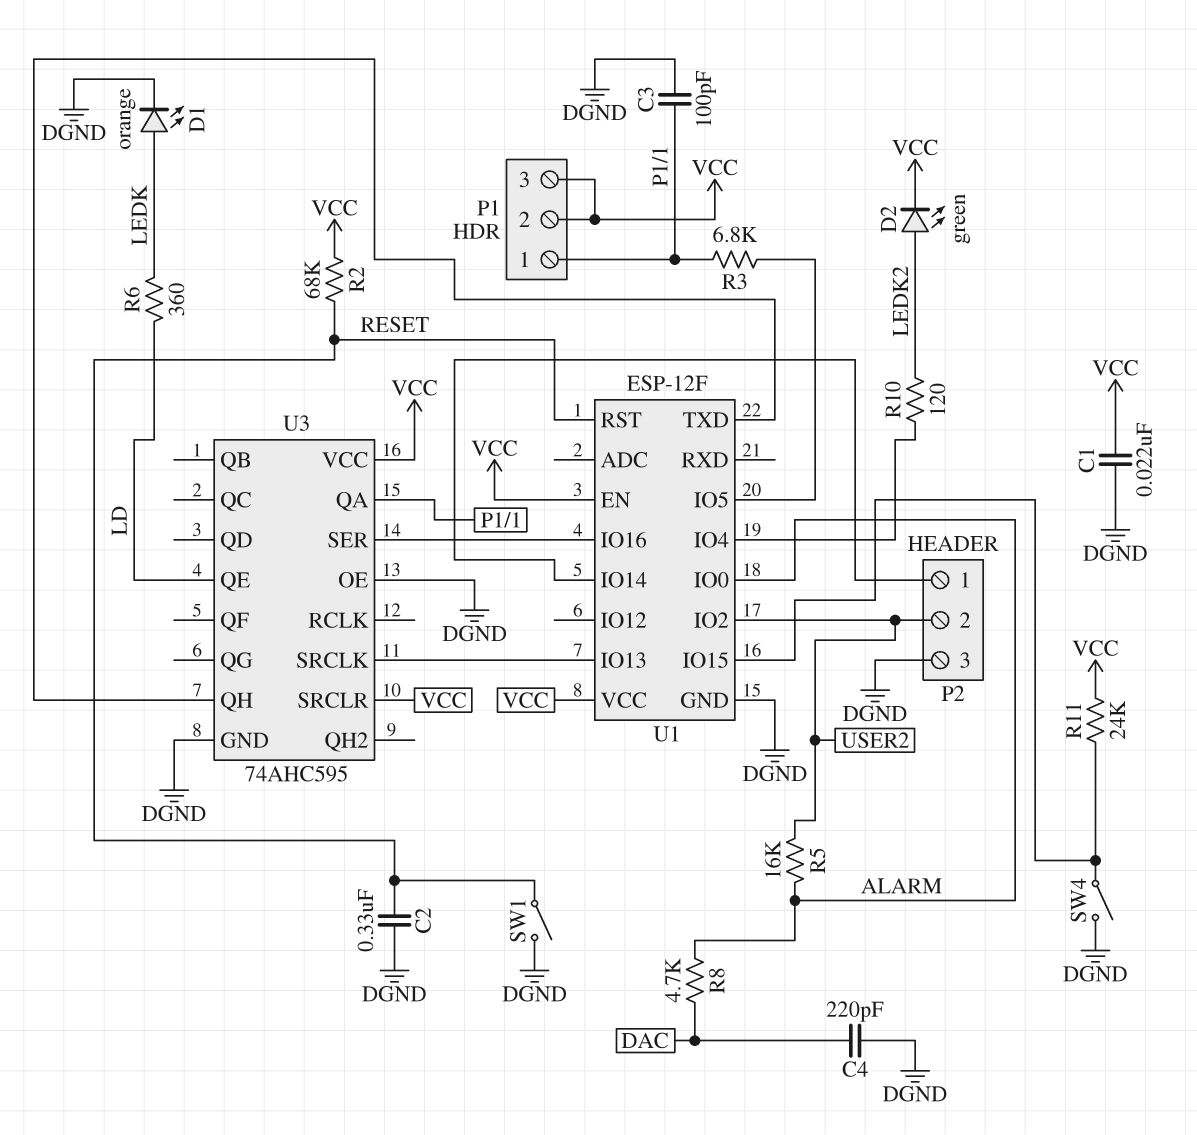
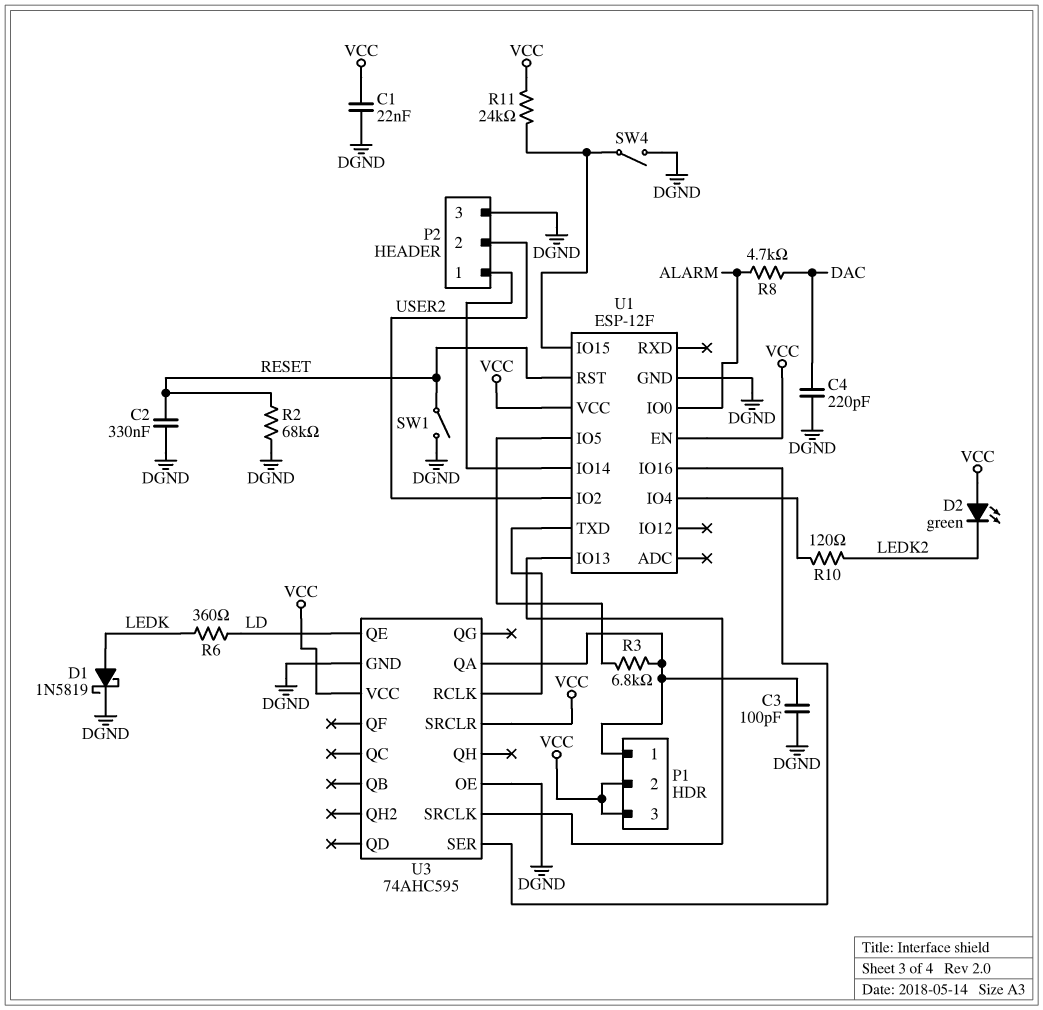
D1: LED orange (A LEDK, K DGND) -> schottky 1N5819 (A LEDK, K DGND)
D2: LED green (A LEDK2, K VCC) -> LED green (A VCC, K LEDK2)
R2: 68k (RESET, VCC) -> 68k (DGND, RESET)
R5: 16k (ALARM, USER2) -> none
U3 pin QH: U1/TXD -> none
U3 pin RCLK: none -> U1/TXD

